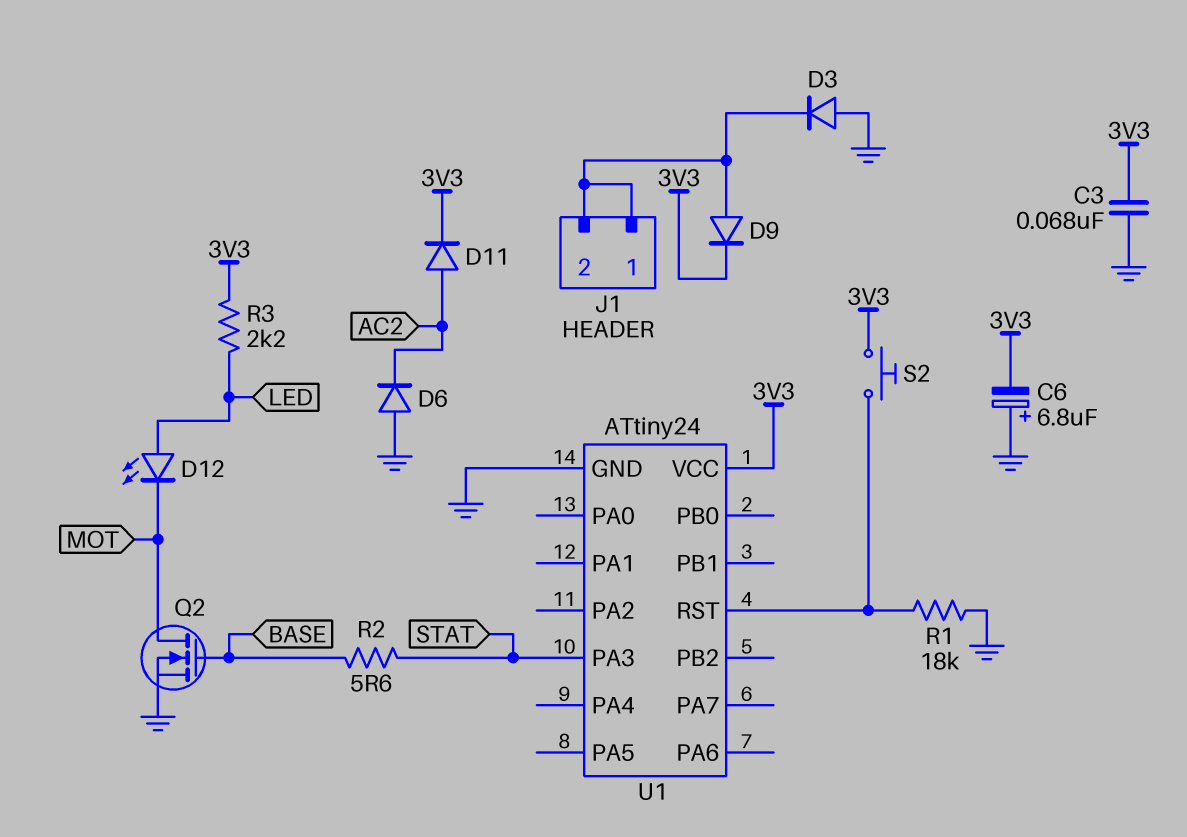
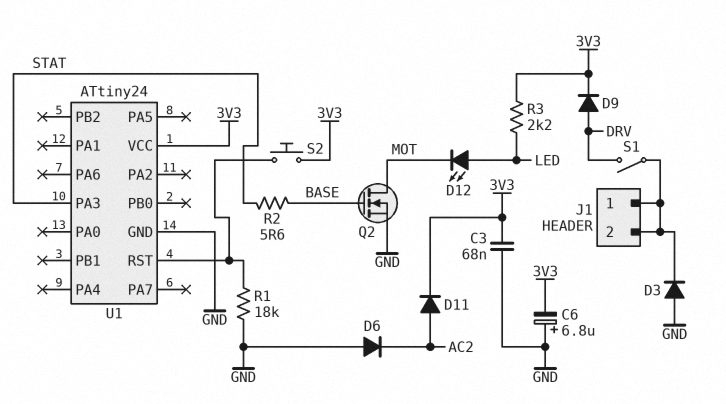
D9: diode (A J1/1, K 3V3) -> diode (A DRV, K 3V3)
S1: none -> switch (DRV, J1/1)

